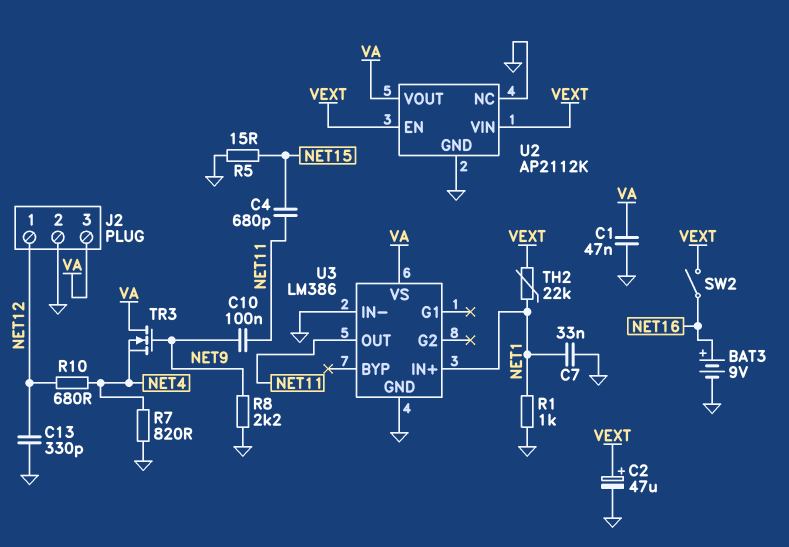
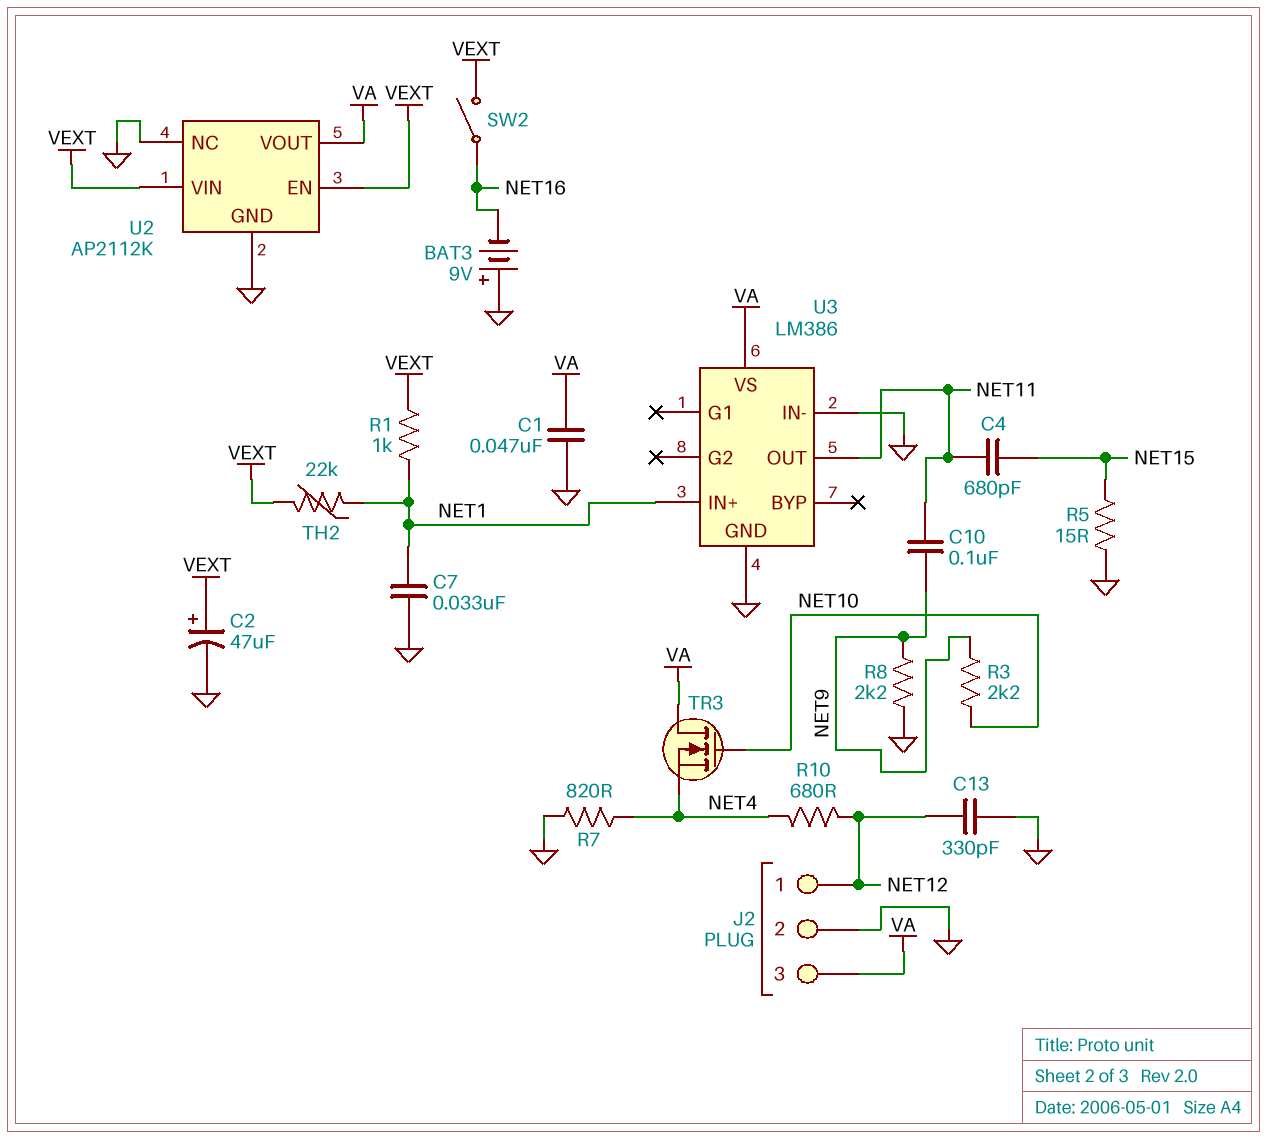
BAT3: 9V (plus NET16, minus GND) -> 9V (plus GND, minus NET16)
R1: 1k (GND, NET1) -> 1k (NET1, VEXT)
R3: none -> 2.2k (NET9, NET10)
TR3: NMOS (G NET9, D VA, S NET4) -> NMOS (G NET10, D VA, S NET4)

